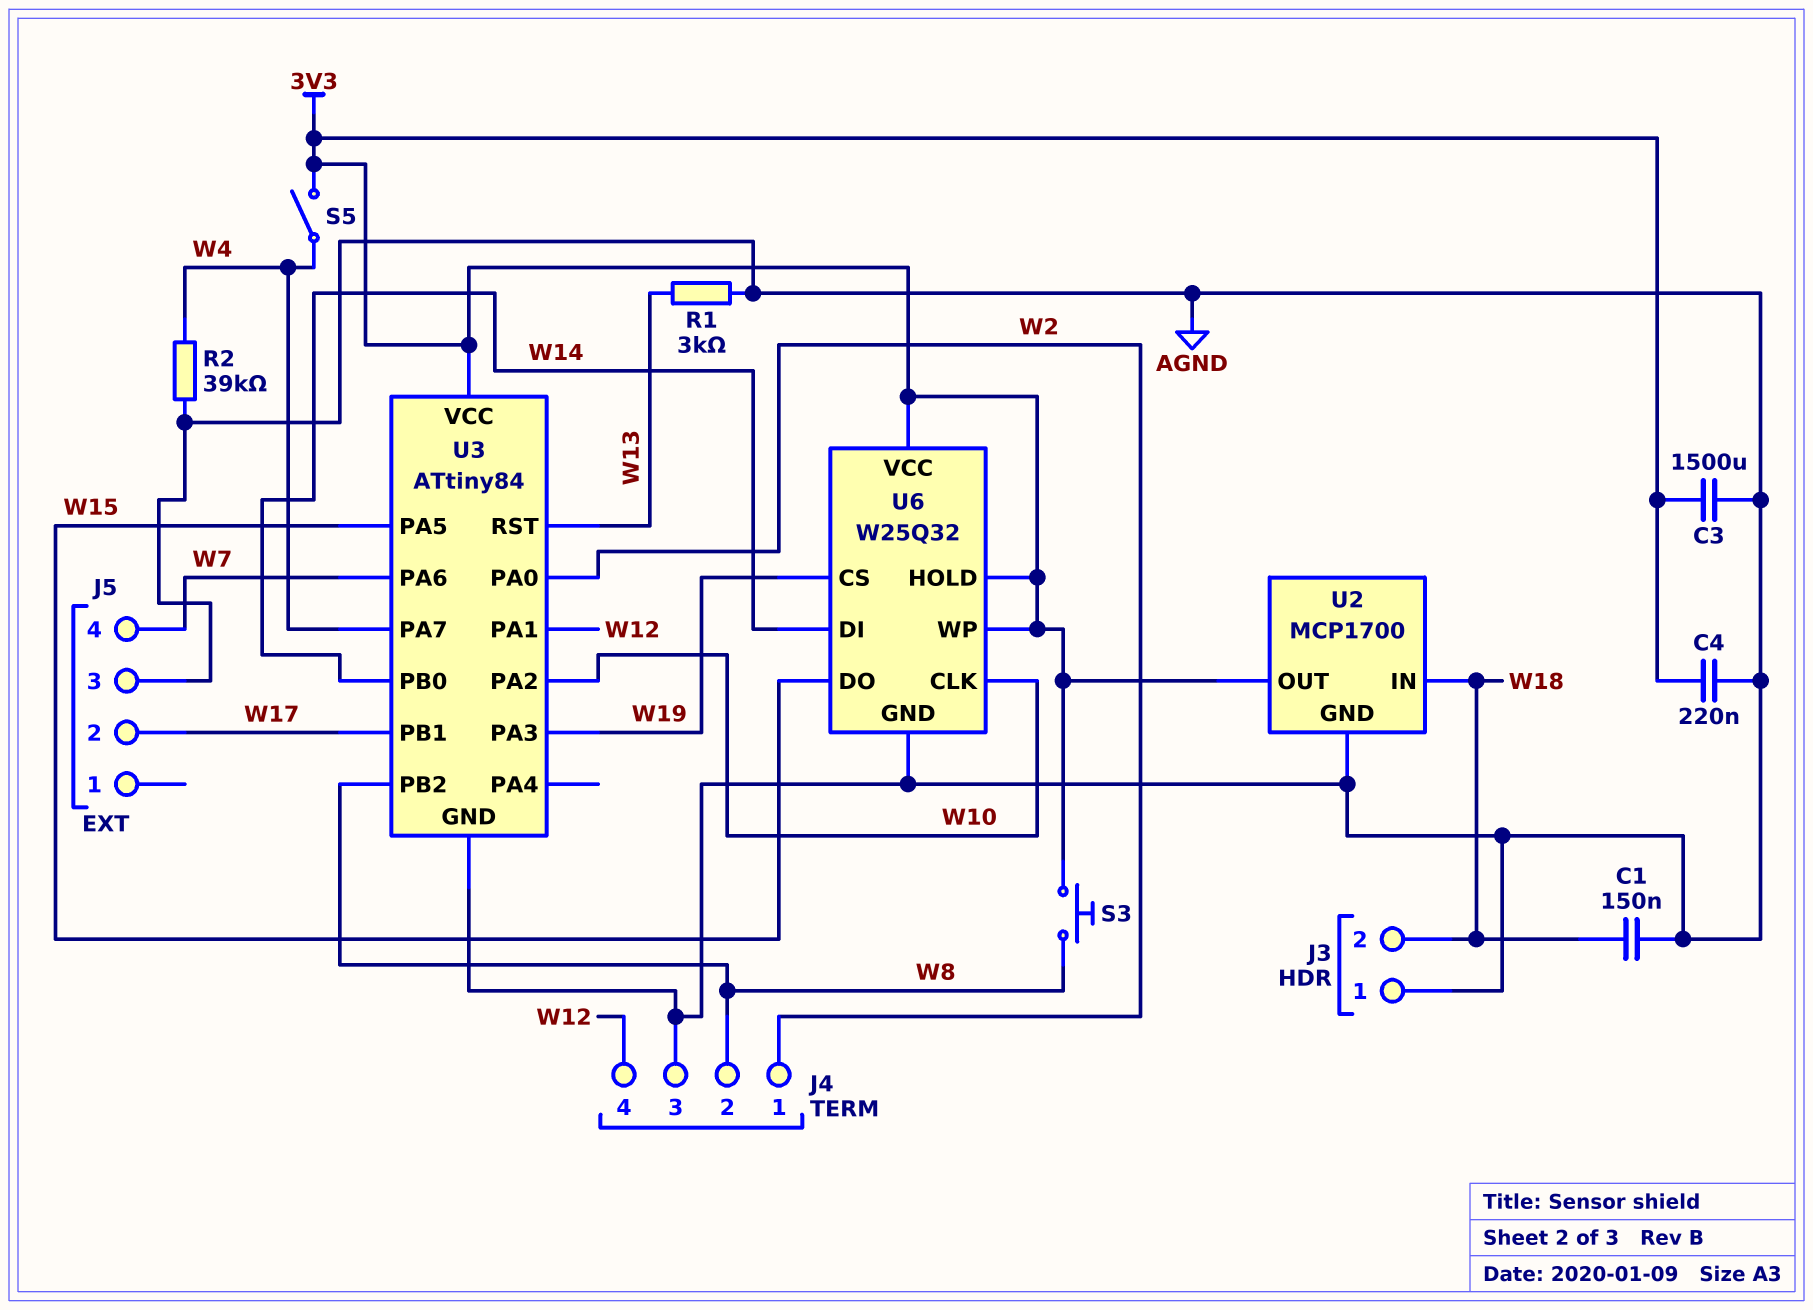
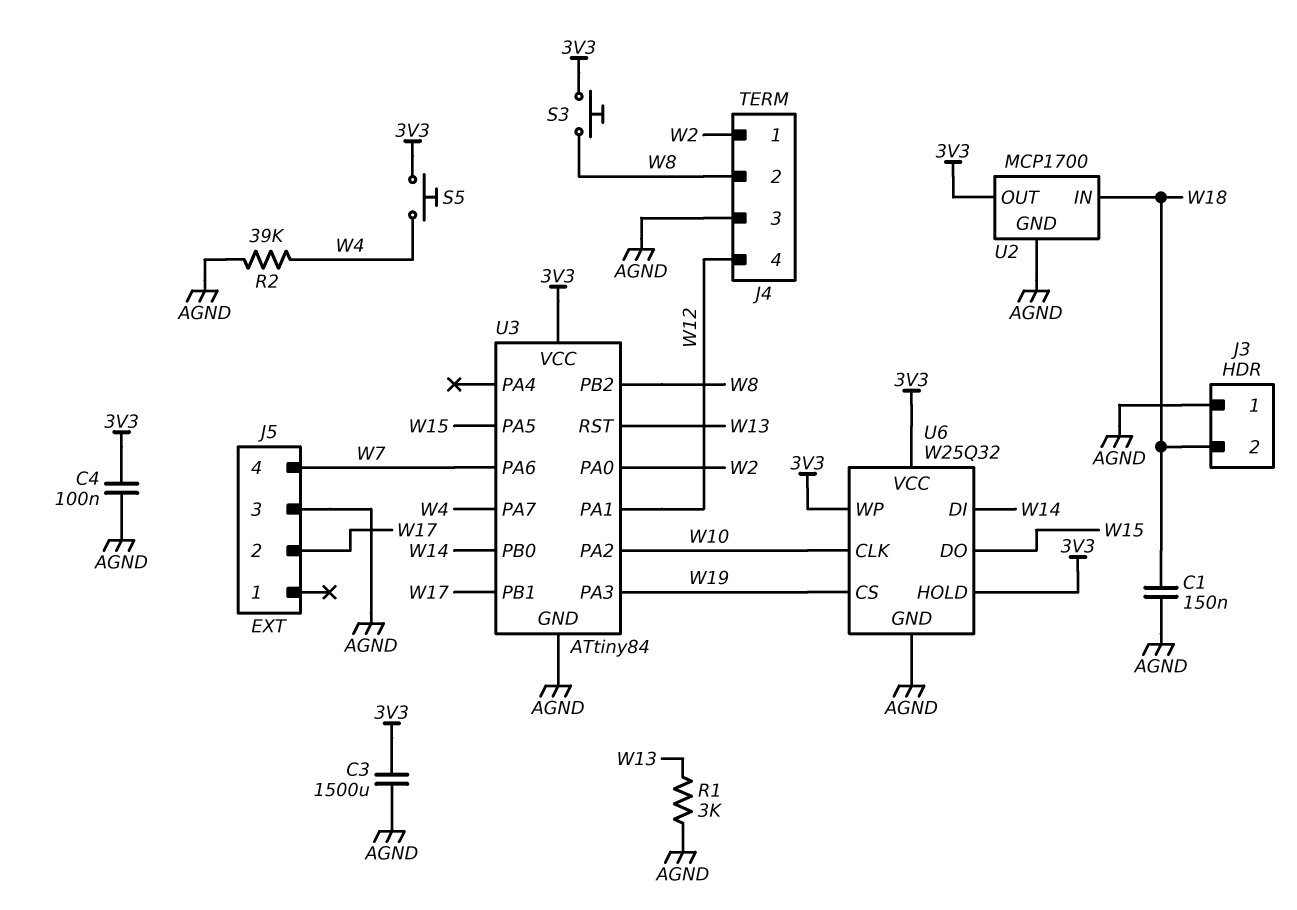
C4: 220nF (3V3, AGND) -> 100nF (3V3, AGND)
S5: switch (3V3, W4) -> button (3V3, W4)

